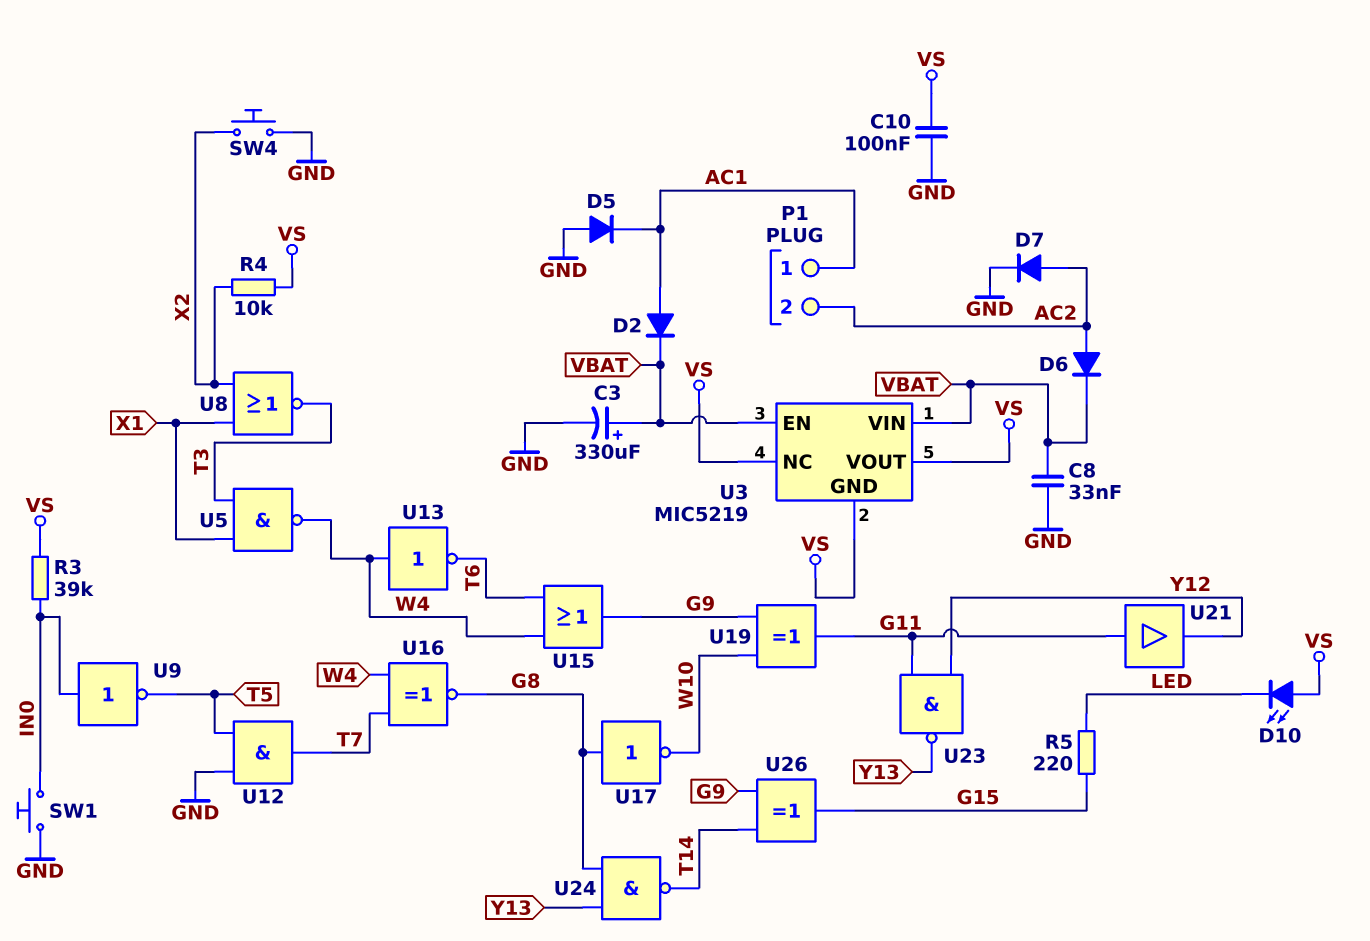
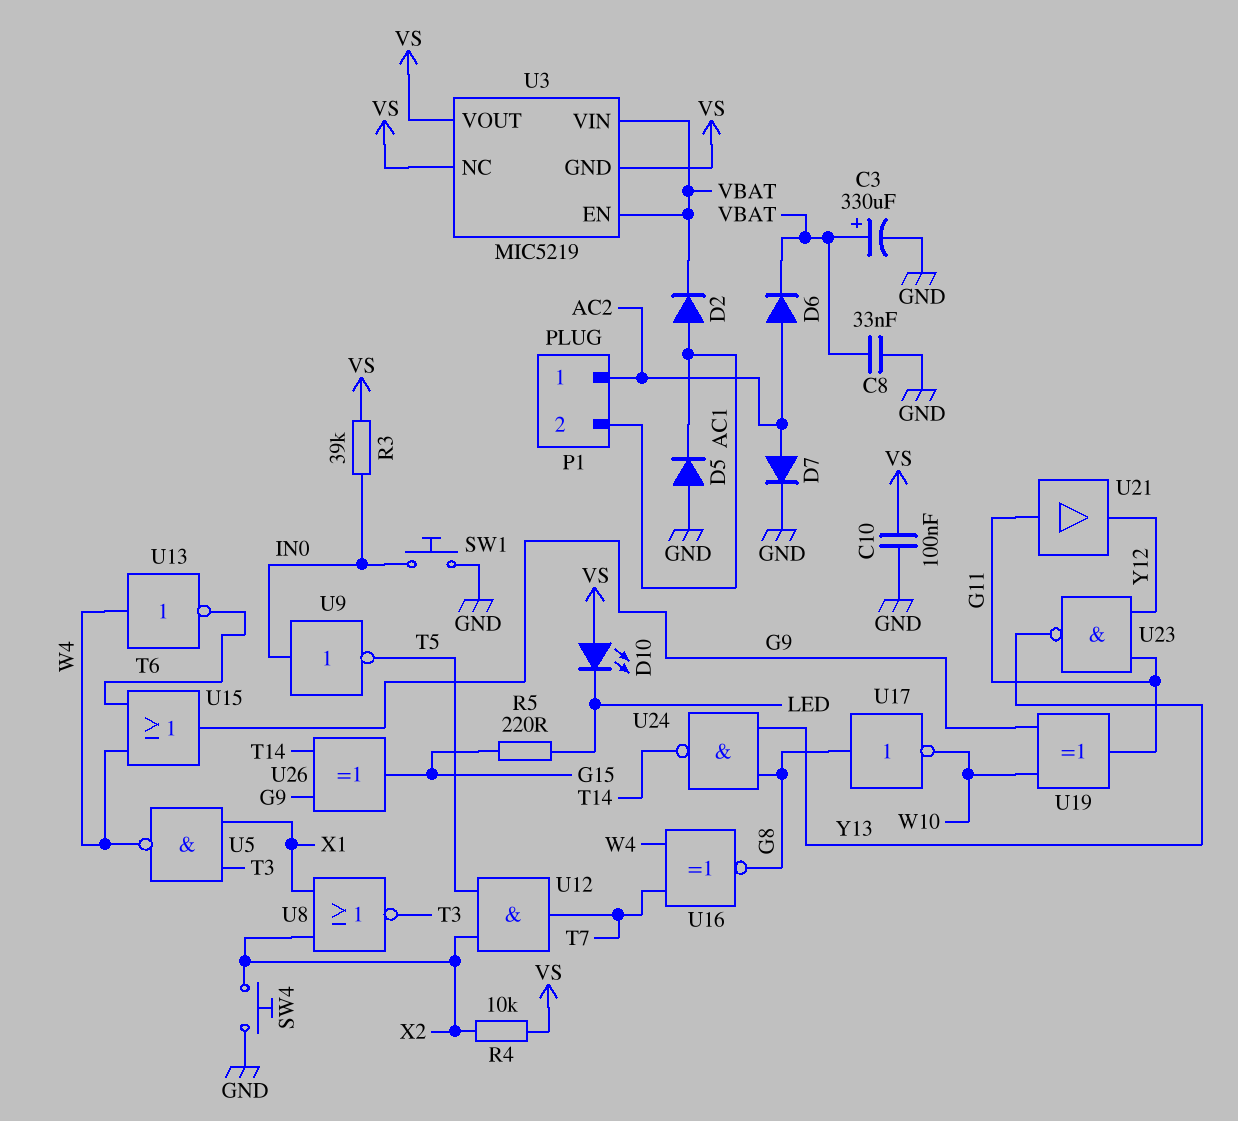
P1 pin 1: AC1 -> AC2
P1 pin 2: AC2 -> AC1
U12: AND (in GND, in T5, out T7) -> AND (in T5, in X2, out T7)

